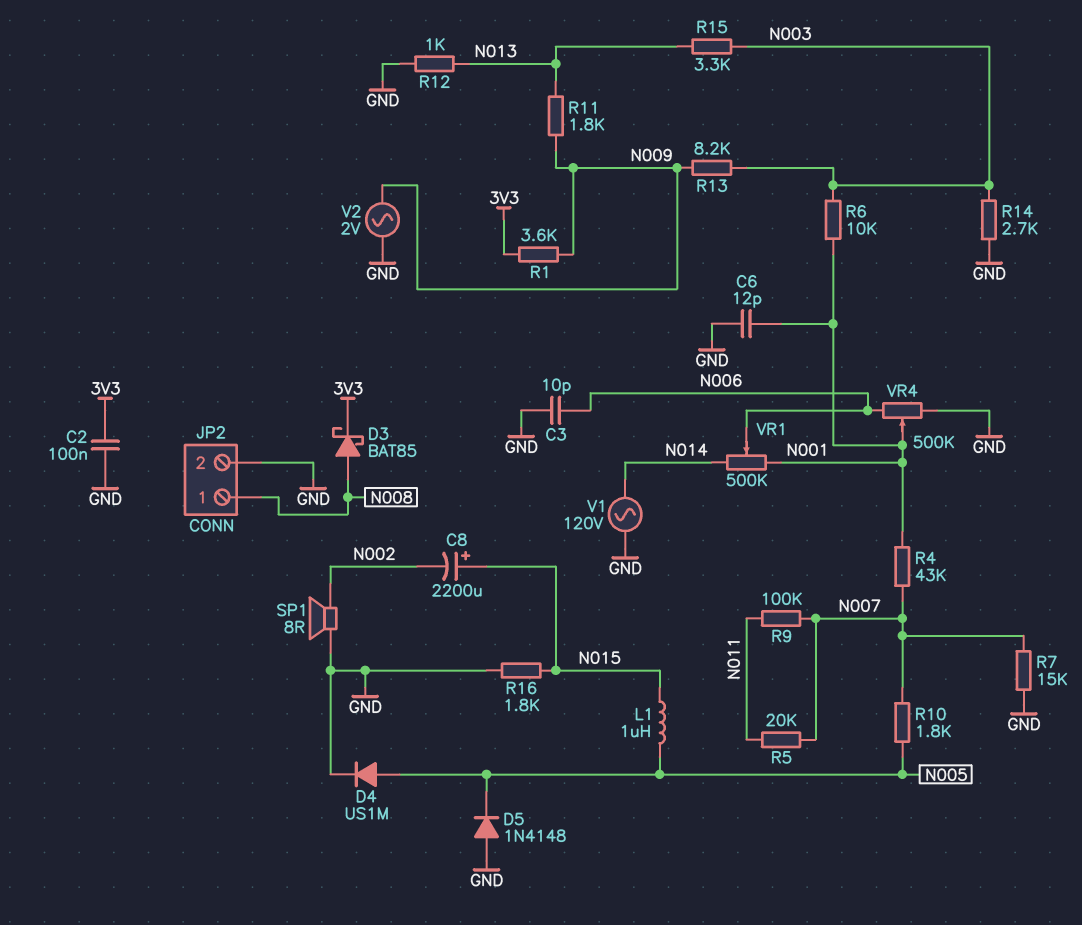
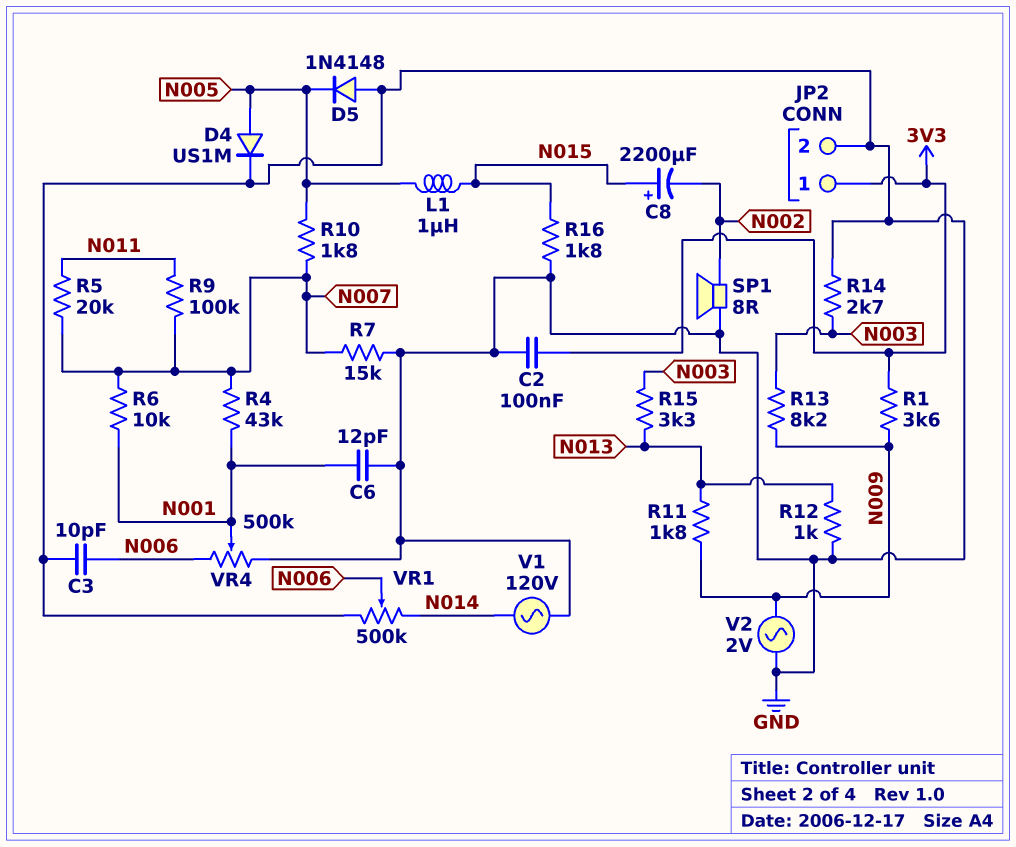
D3: schottky BAT85 (A N008, K 3V3) -> none
JP2 pin 1: N008 -> 3V3
R6: 10k (N001, N003) -> 10k (N001, N007)
VR1: 500k (N001, N014, wiper N006) -> 500k (GND, N014, wiper N006)

